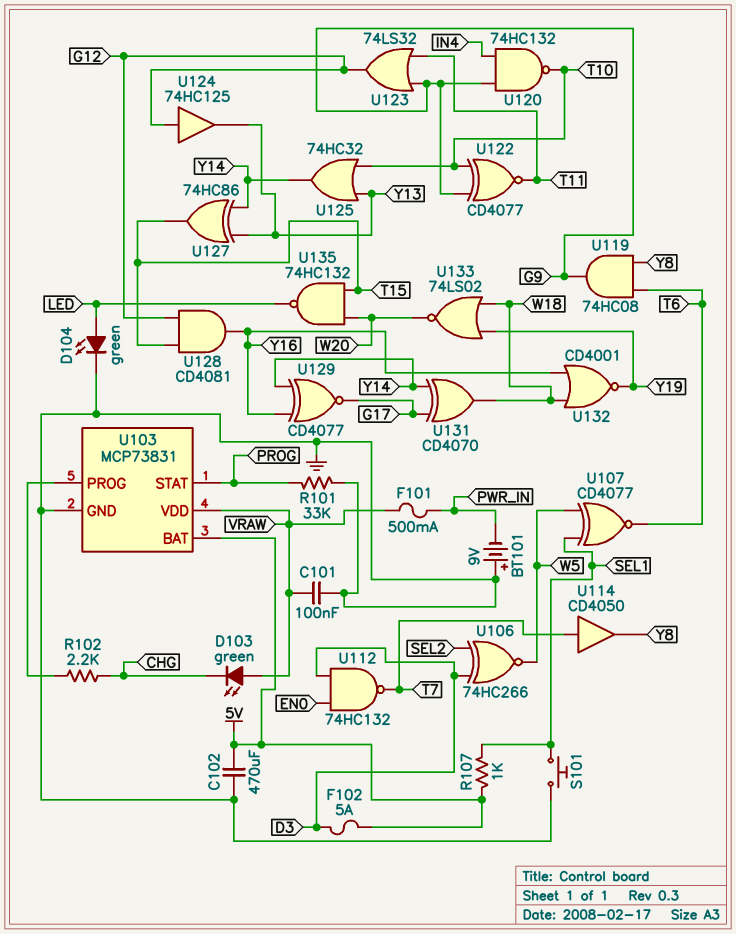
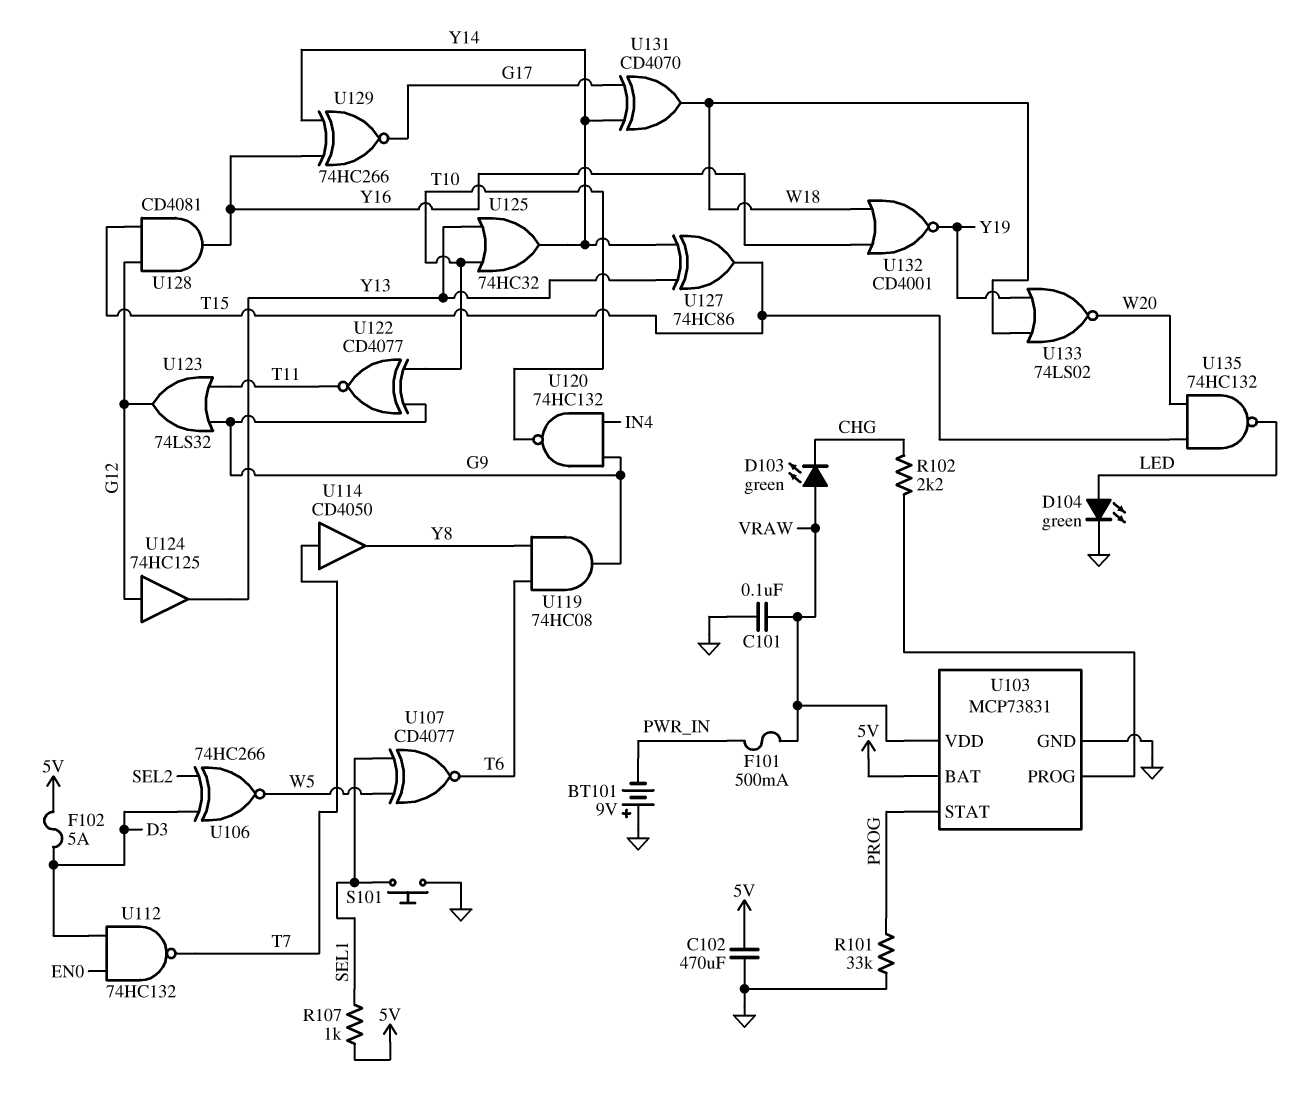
U129: XNOR CD4077 (in Y14, in Y16, out G17) -> XNOR 74HC266 (in Y14, in Y16, out G17)

